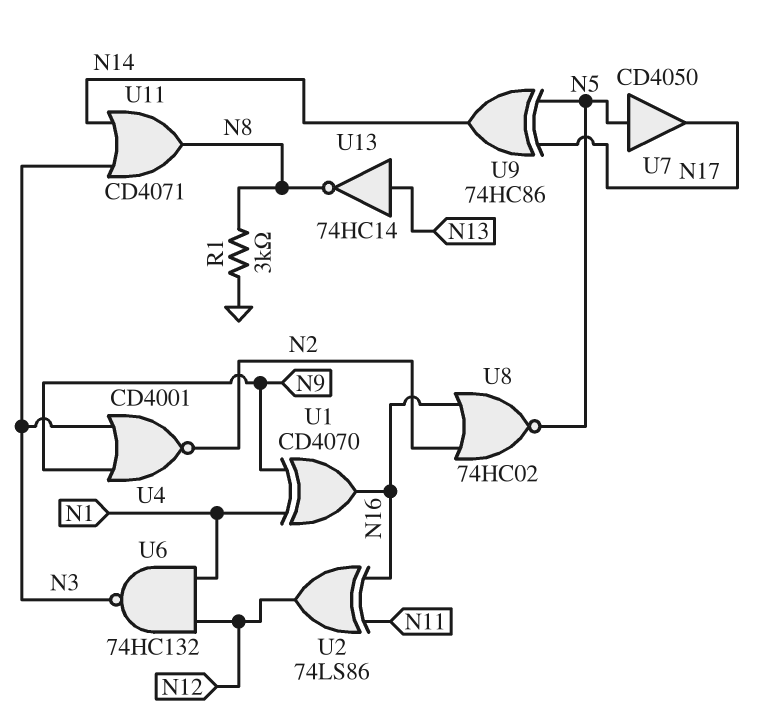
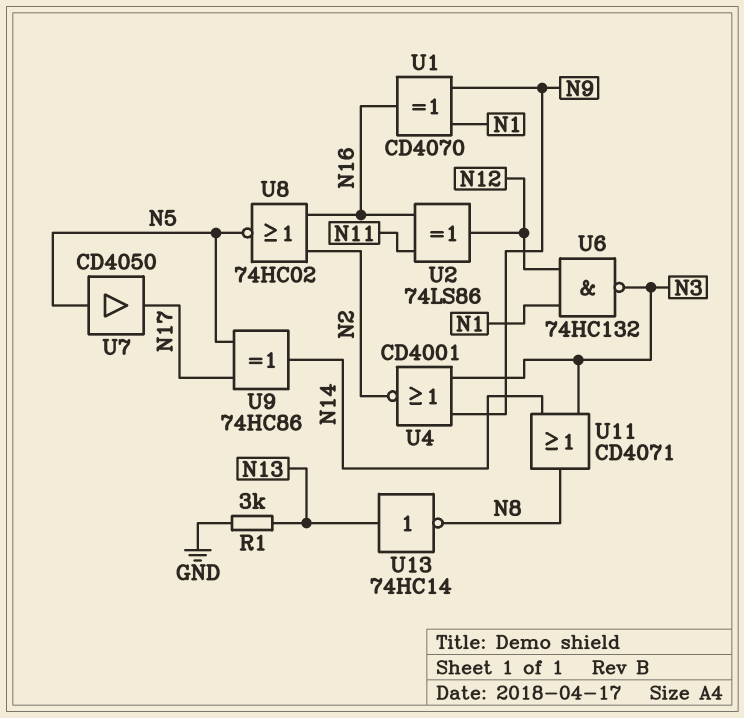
R1: 3k (GND, N8) -> 3k (GND, N13)

